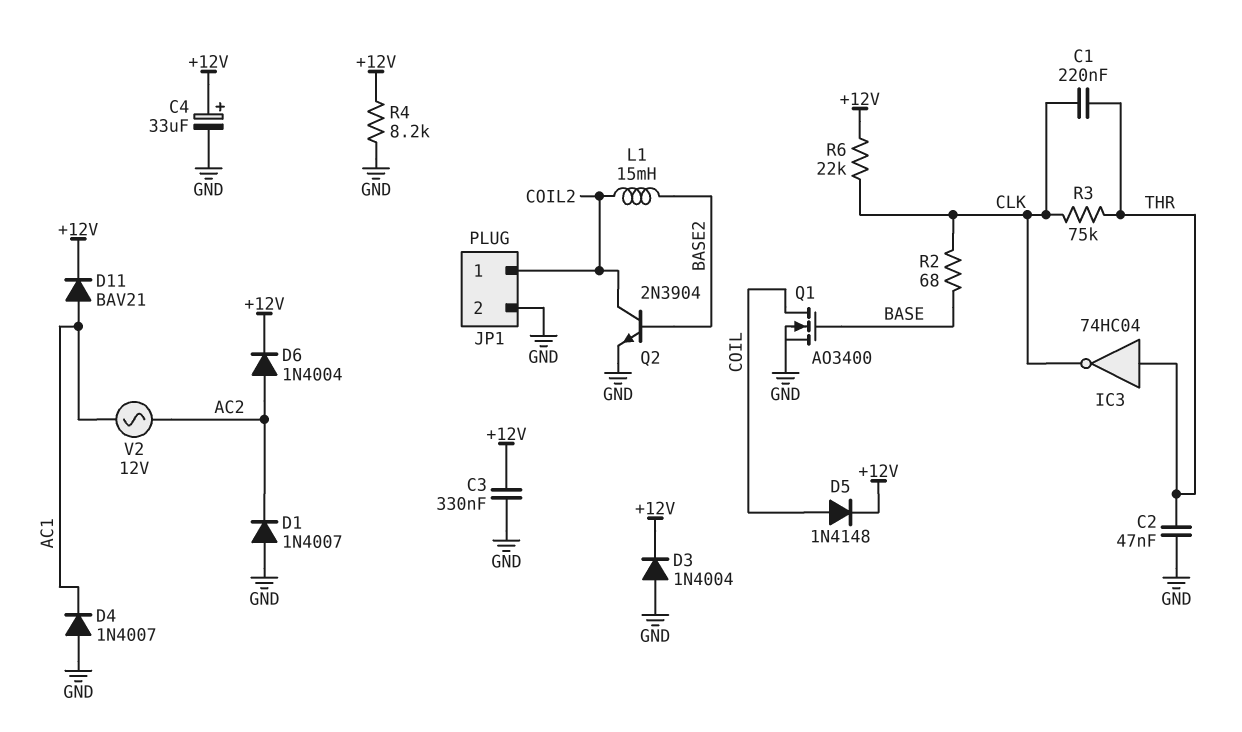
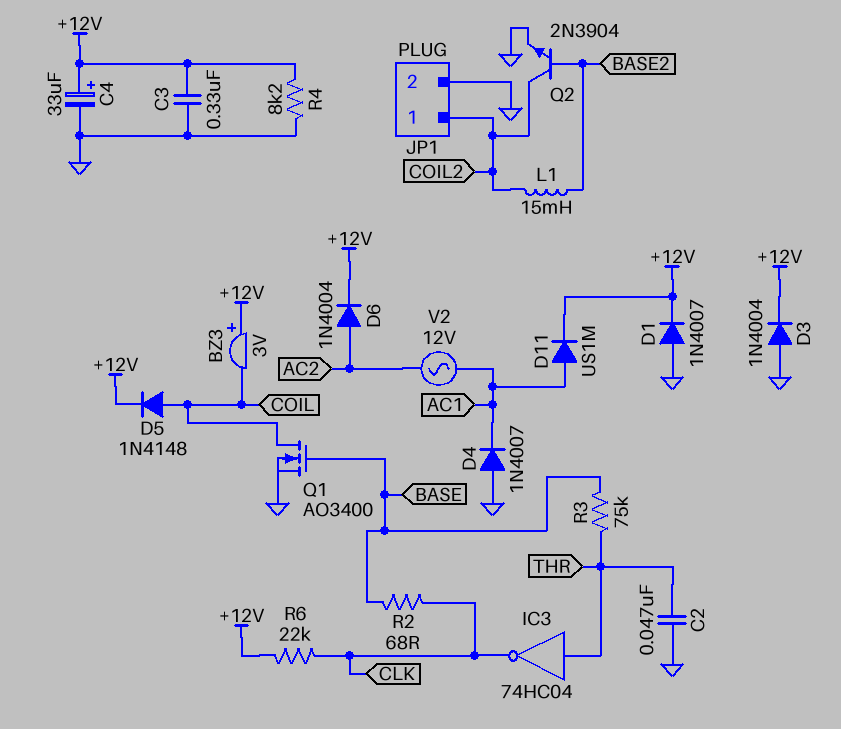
BZ3: none -> buzzer 3V (plus +12V, minus COIL)
C1: 220nF (CLK, THR) -> none
D1: diode 1N4007 (A GND, K AC2) -> diode 1N4007 (A GND, K +12V)
D11: diode BAV21 (A AC1, K +12V) -> diode US1M (A AC1, K +12V)
R3: 75k (CLK, THR) -> 75k (BASE, THR)

